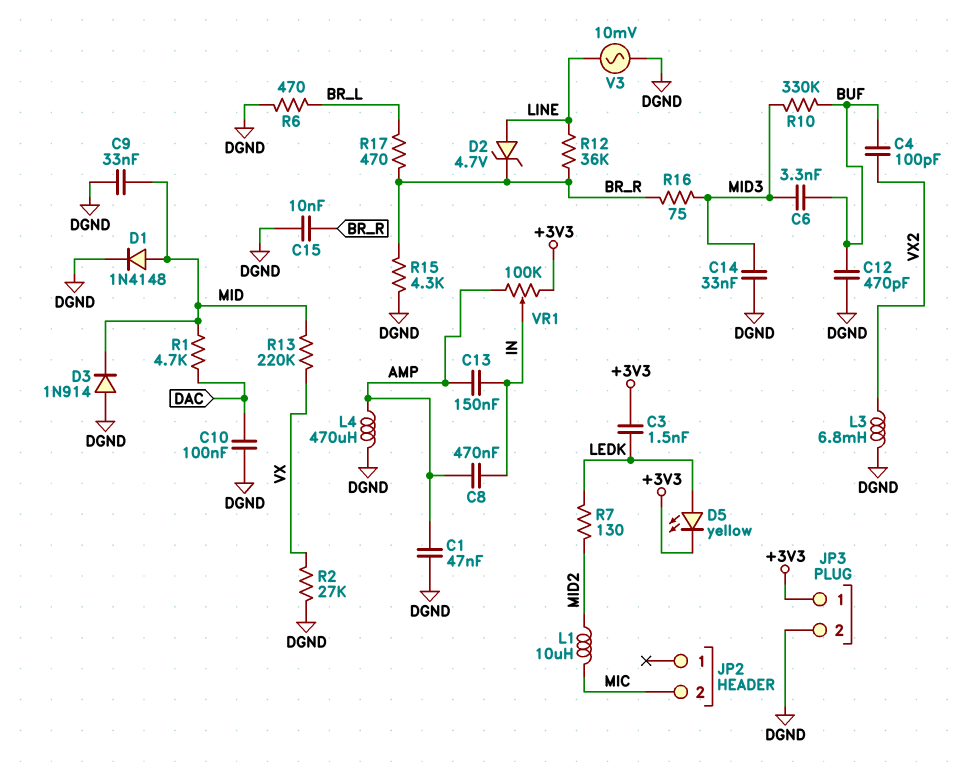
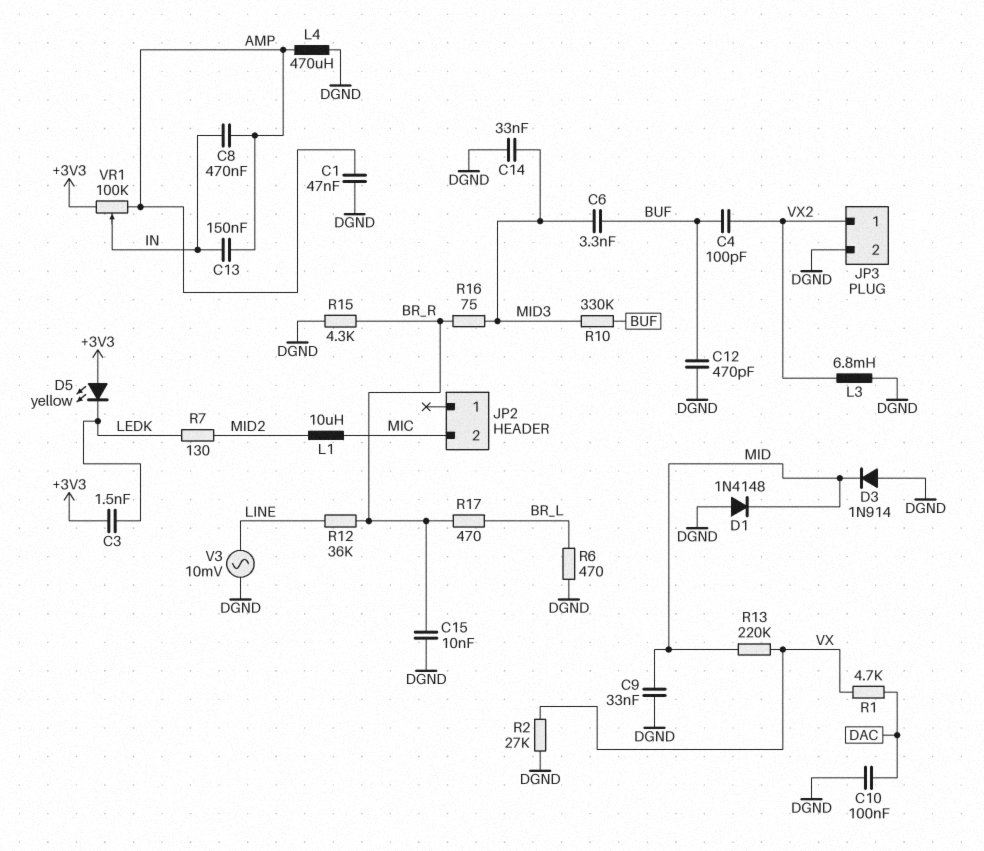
D1: diode 1N4148 (A MID, K DGND) -> diode 1N4148 (A DGND, K MID)
D2: zener 4.7V (A LINE, K BR_R) -> none
D5: LED yellow (A LEDK, K +3V3) -> LED yellow (A +3V3, K LEDK)
JP3 pin 1: +3V3 -> VX2
R1: 4.7k (DAC, MID) -> 4.7k (DAC, VX)

